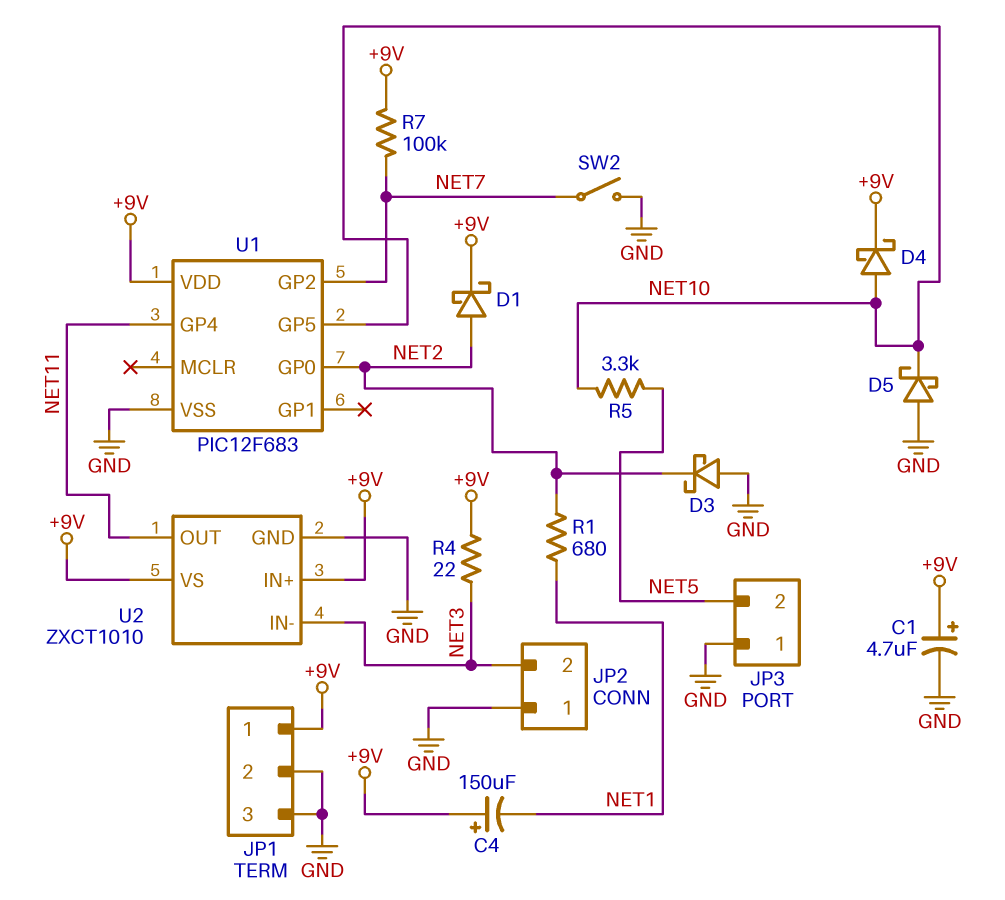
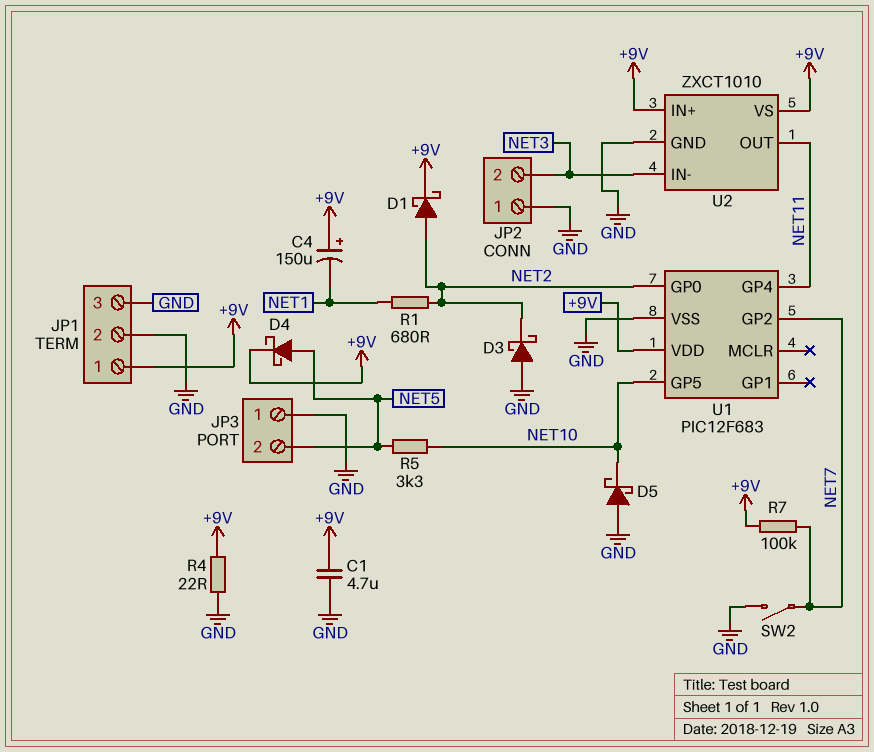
C1: 4.7uF (plus +9V, minus GND) -> 4.7uF (+9V, GND)
D4: schottky (A NET10, K +9V) -> schottky (A NET5, K +9V)
R4: 22 (+9V, NET3) -> 22 (+9V, GND)

